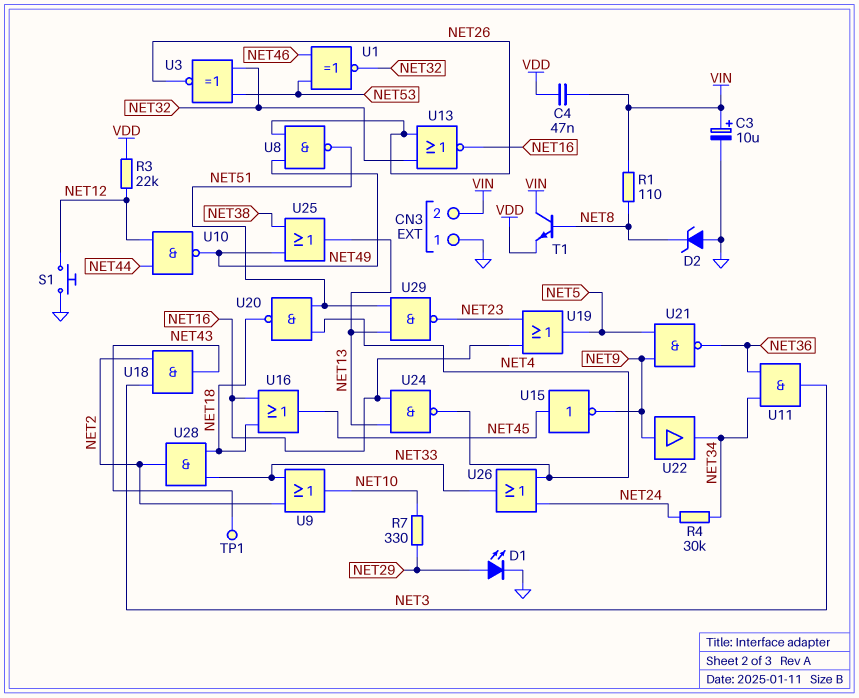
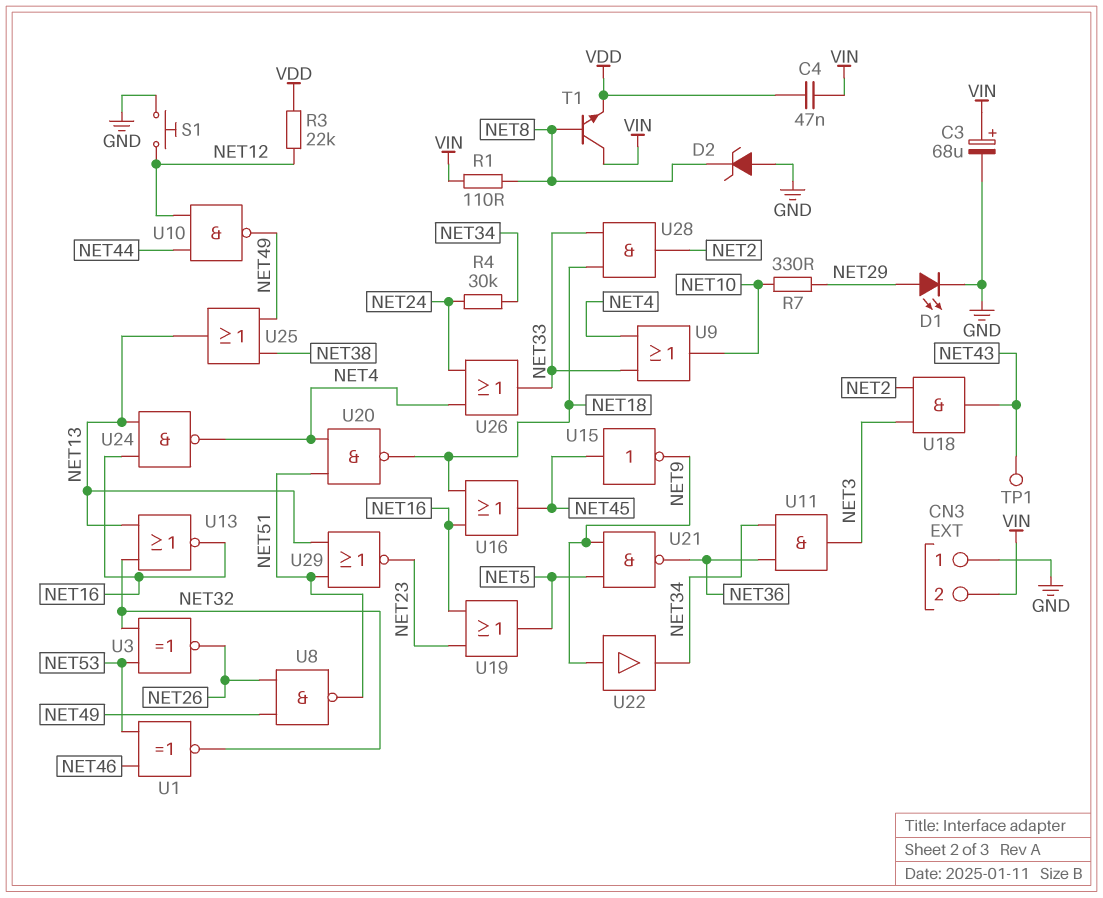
C3: 10uF (plus VIN, minus GND) -> 68uF (plus VIN, minus GND)
U9: OR (in NET2, in NET33, out NET10) -> OR (in NET4, in NET33, out NET10)
U13: NOR (in NET26, in NET32, out NET16) -> NOR (in NET13, in NET32, out NET16)
U29: NAND (in NET13, in NET51, out NET23) -> NOR (in NET13, in NET51, out NET23)

